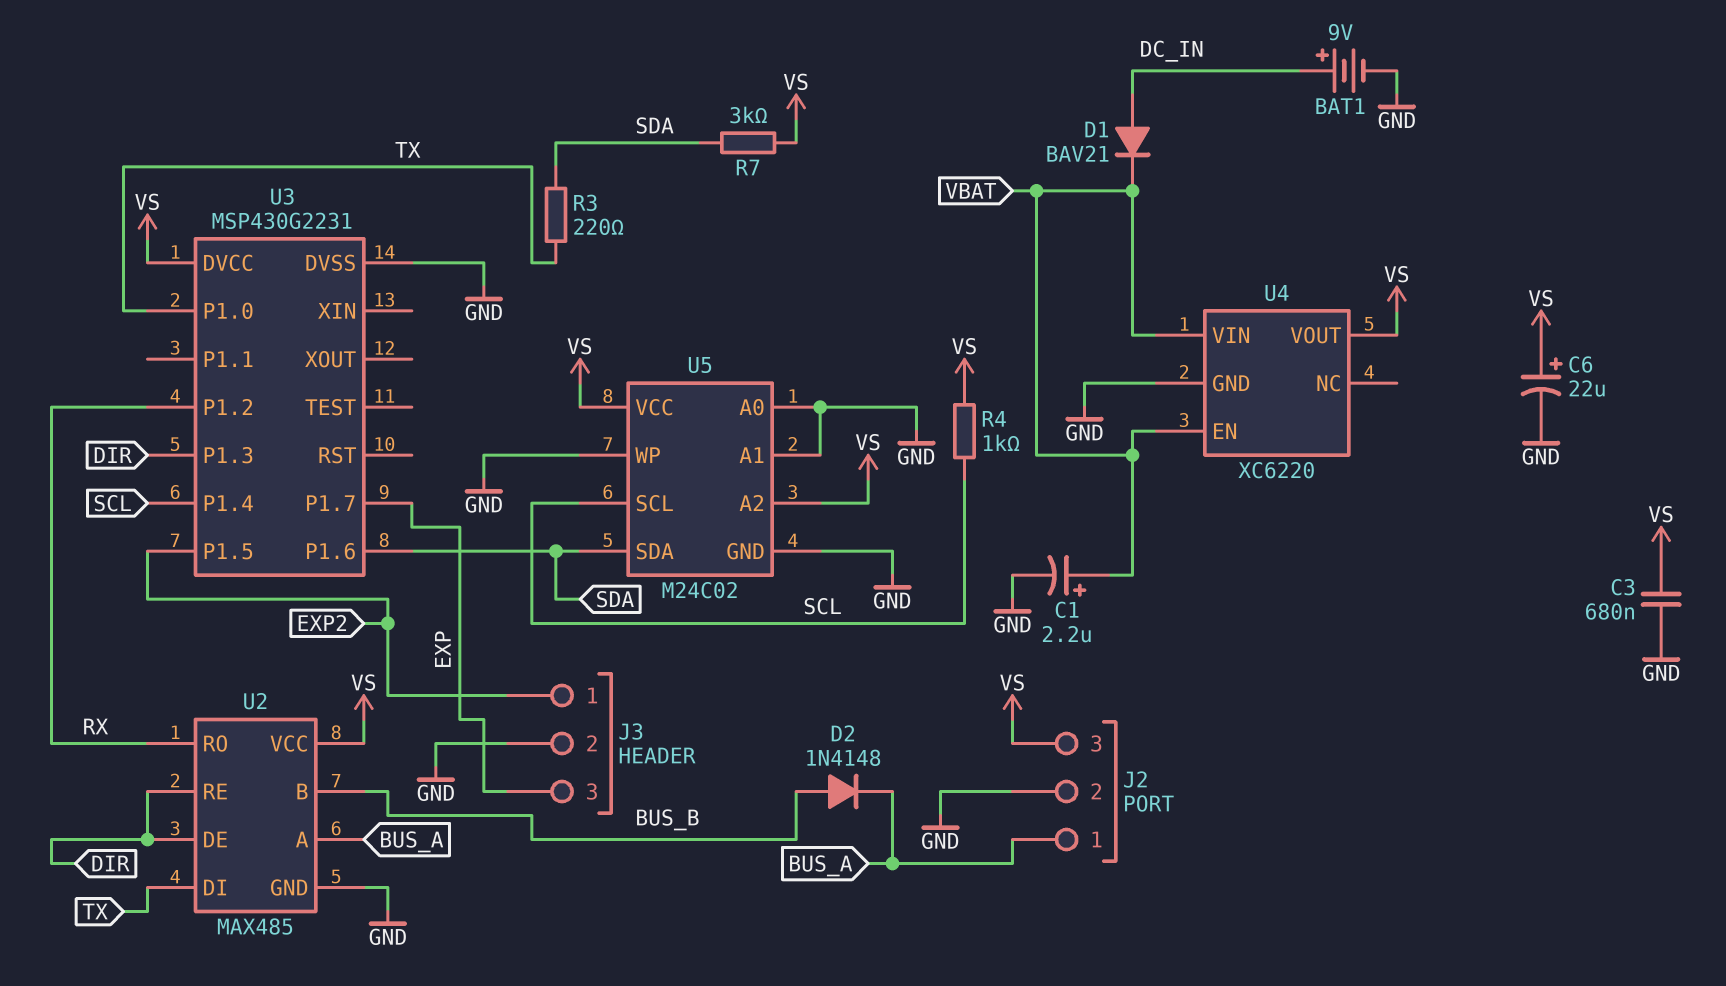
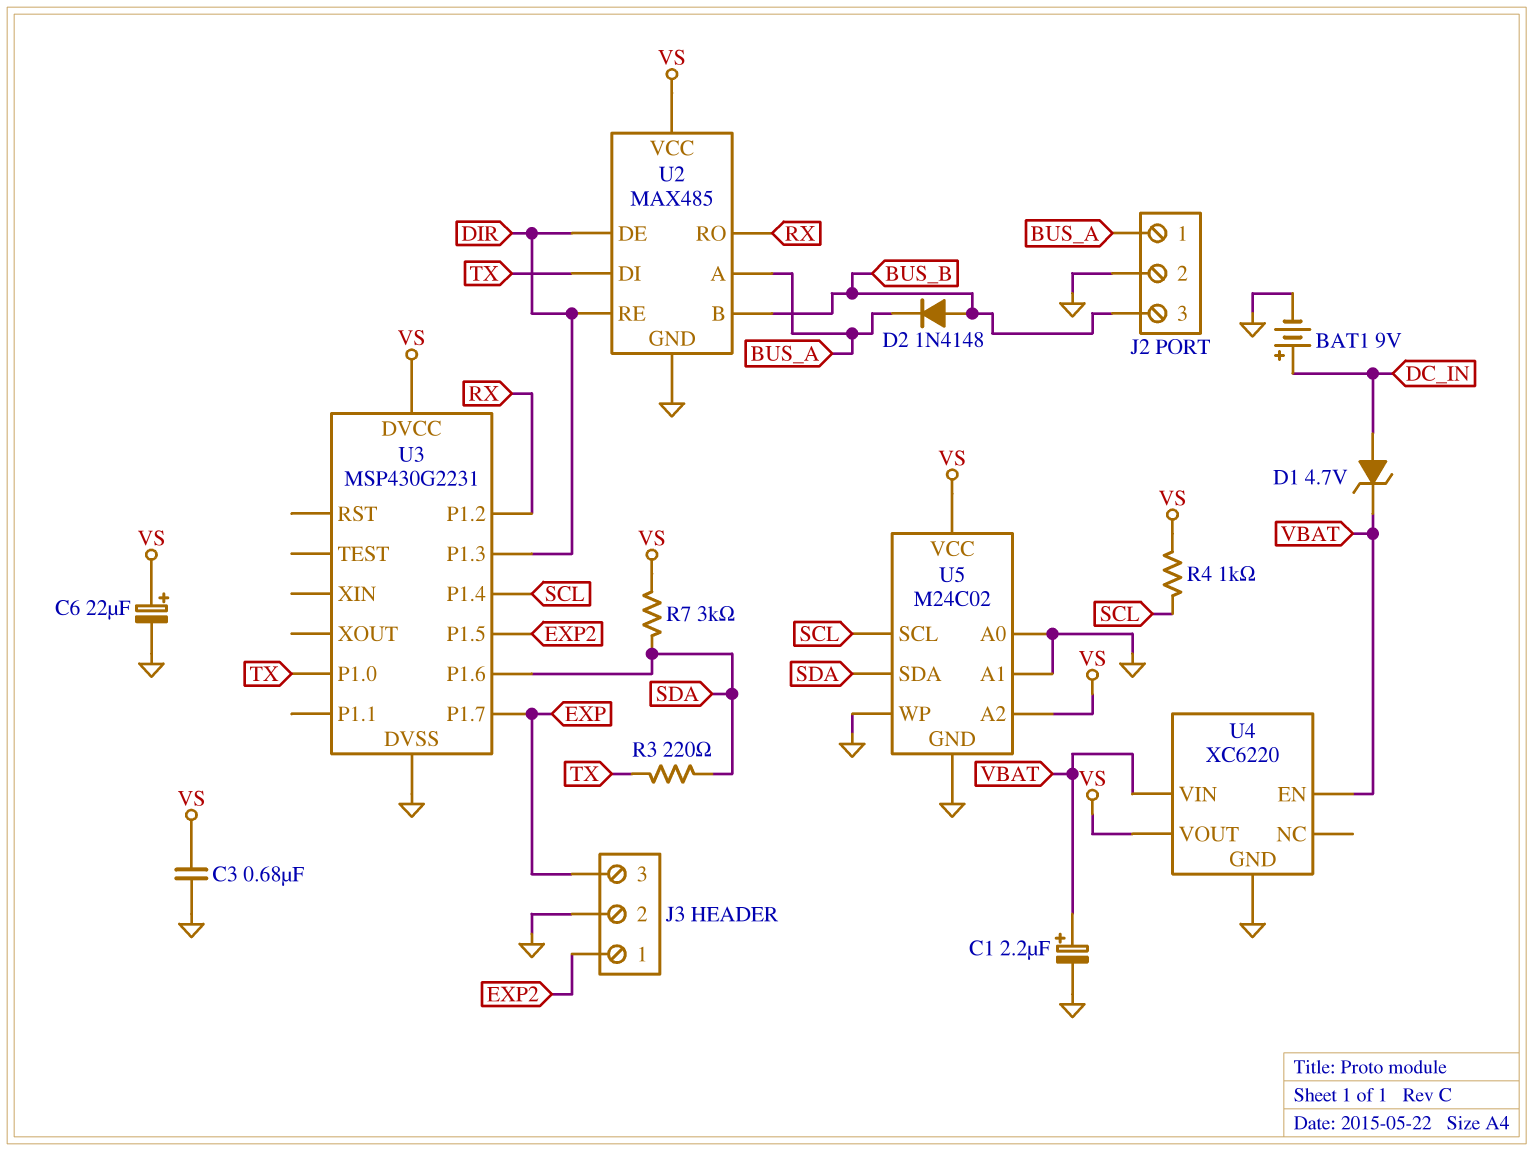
D1: diode BAV21 (A DC_IN, K VBAT) -> zener 4.7V (A DC_IN, K VBAT)
J2 pin 3: VS -> BUS_B

